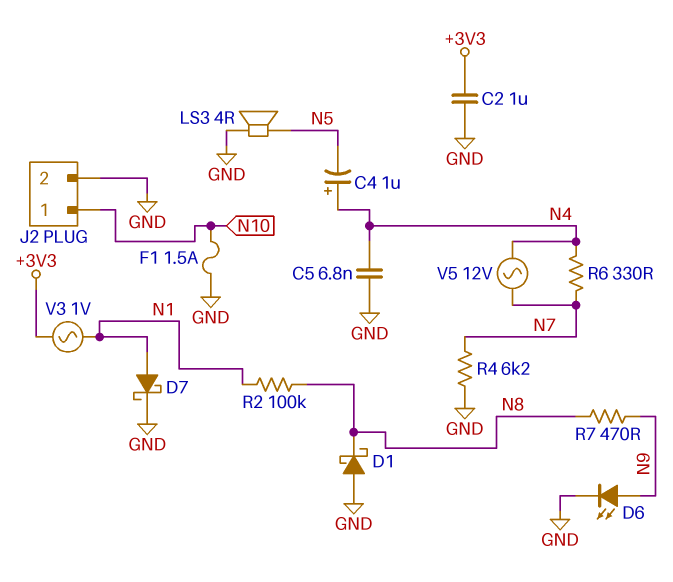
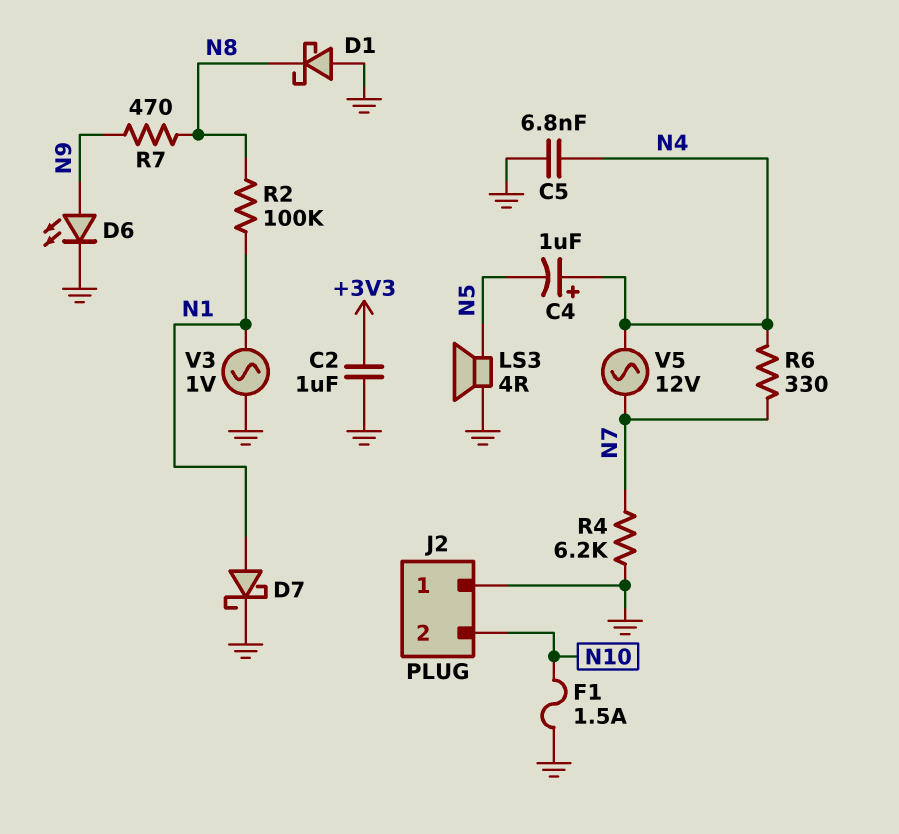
J2 pin 1: N10 -> GND
J2 pin 2: GND -> N10
V3: AC 1V (+3V3, N1) -> AC 1V (GND, N1)

